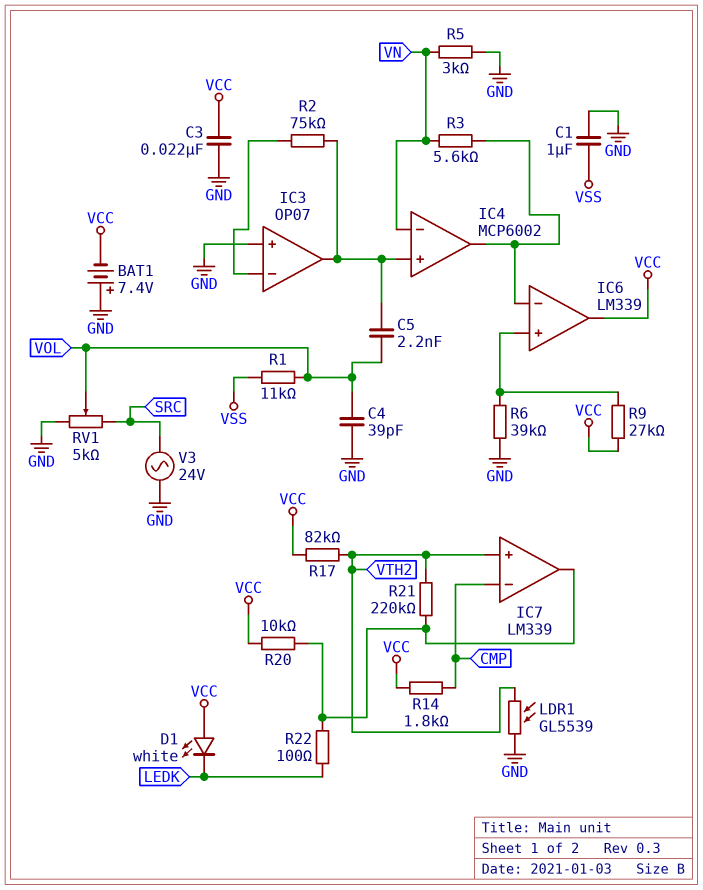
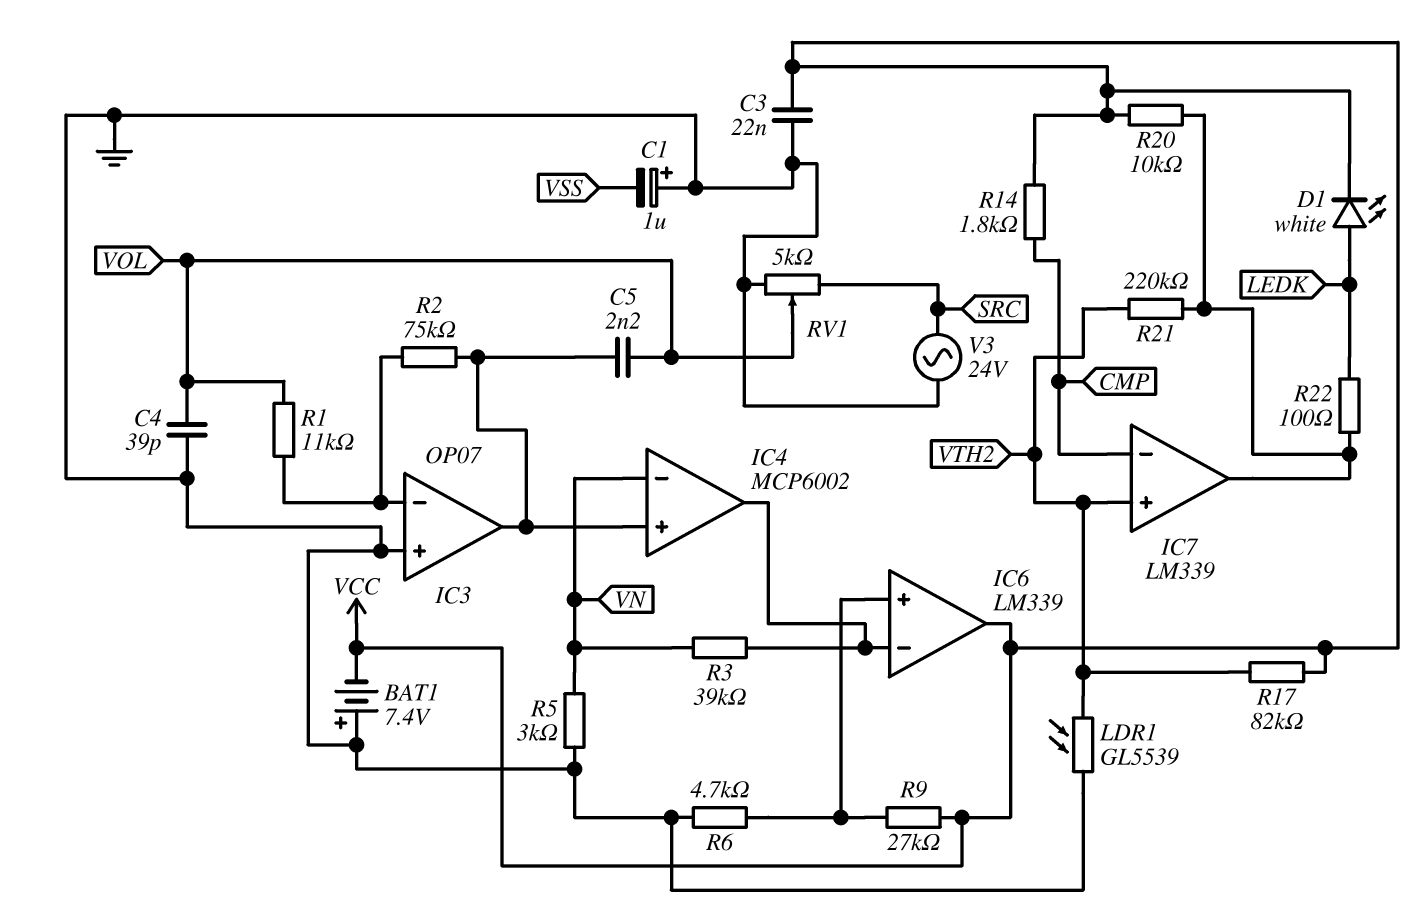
C1: 1uF (GND, VSS) -> 1uF (plus GND, minus VSS)
D1: LED white (A VCC, K LEDK) -> LED white (A LEDK, K VCC)
R1: 11k (VOL, VSS) -> 11k (IC3/in-, VOL)
R3: 5.6k (IC4/out, VN) -> 39k (IC4/out, VN)
R6: 39k (GND, IC6/in+) -> 4.7k (GND, IC6/in+)

